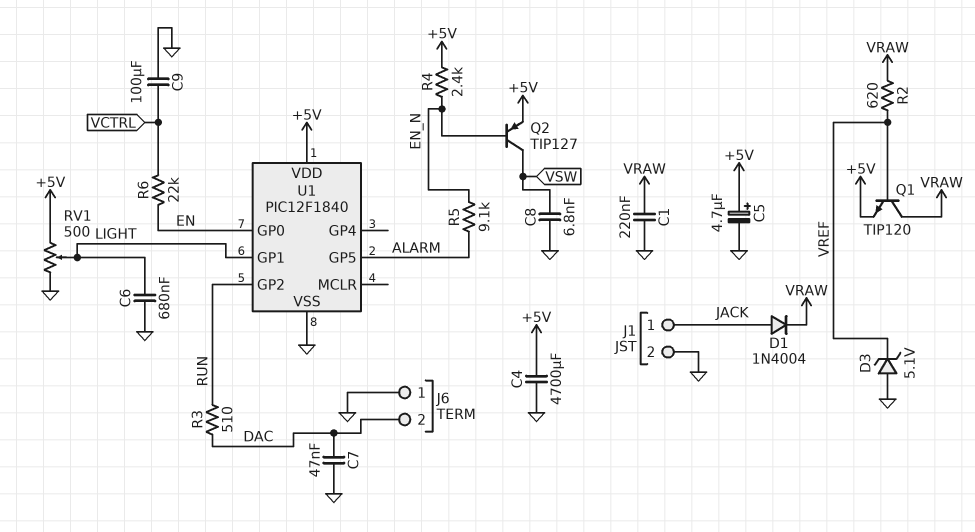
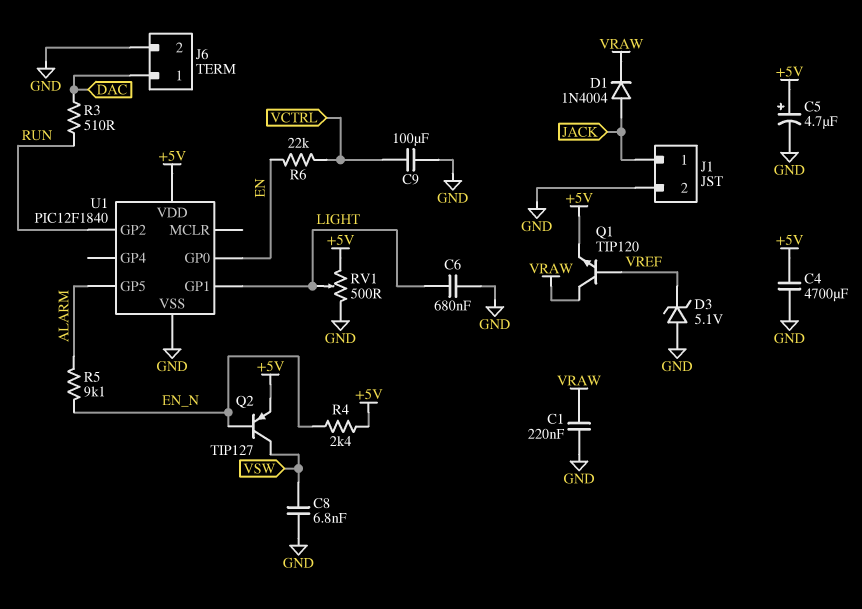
C7: 47nF (DAC, GND) -> none
J6 pin 1: GND -> DAC
J6 pin 2: DAC -> GND
R2: 620 (VRAW, VREF) -> none

